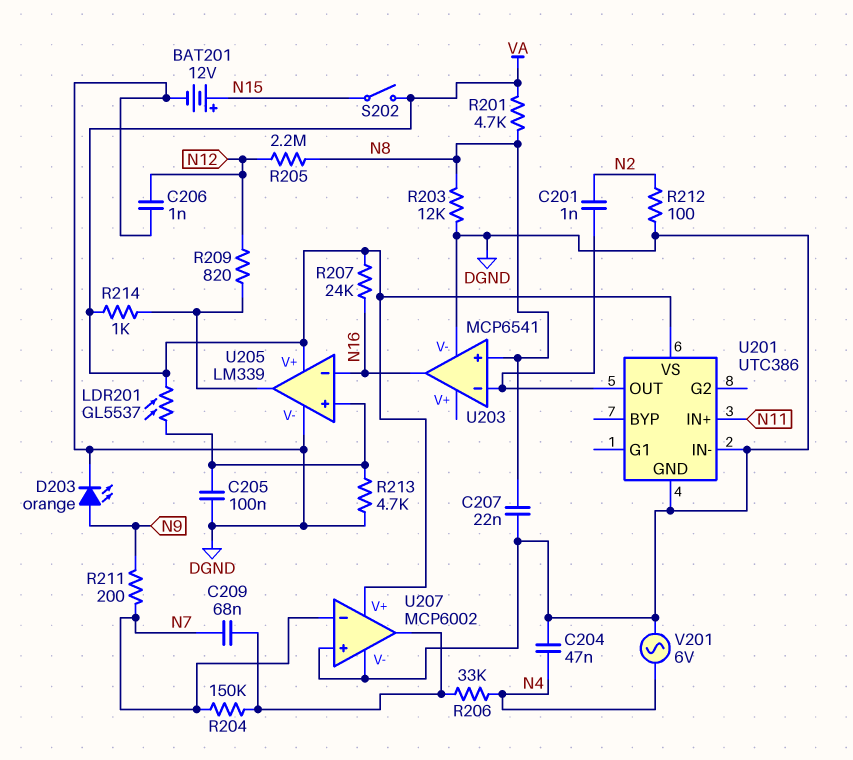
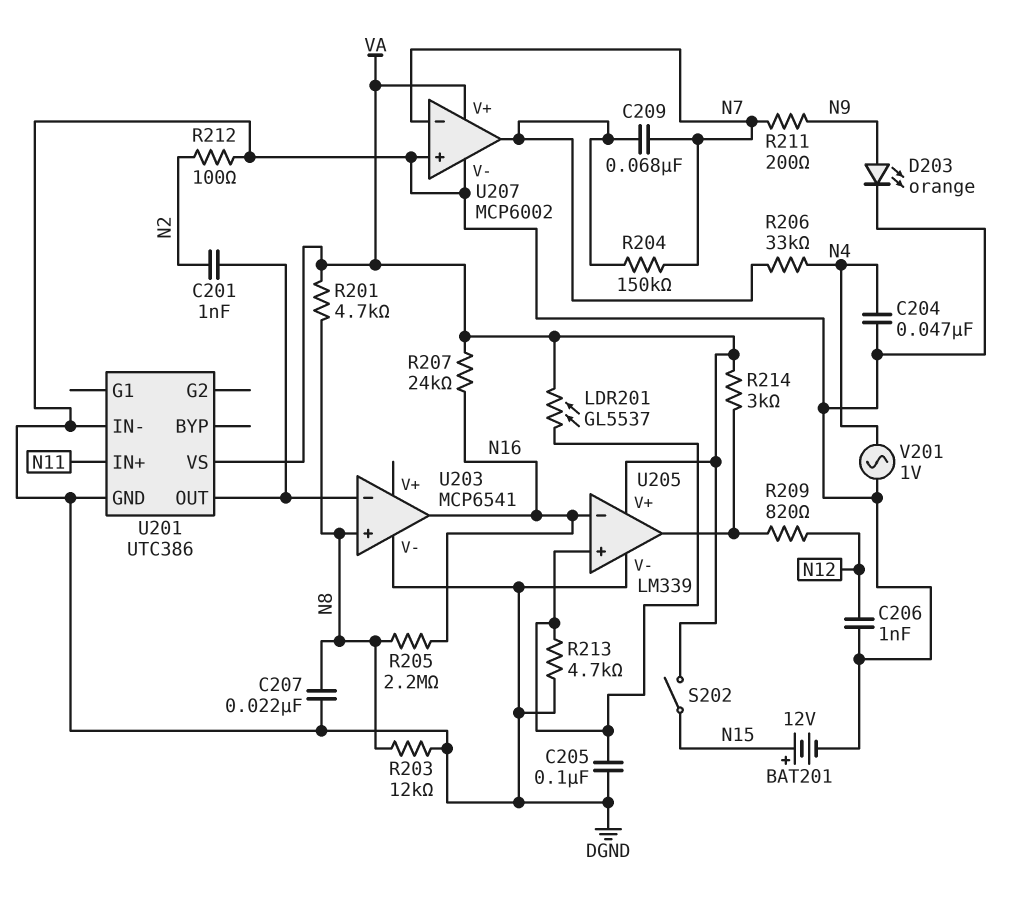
R205: 2.2M (N8, N12) -> 2.2M (N8, N16)
R214: 1k (U205/out, VA) -> 3k (U205/out, VA)
V201: AC 6V (DGND, N4) -> AC 1V (DGND, N4)

